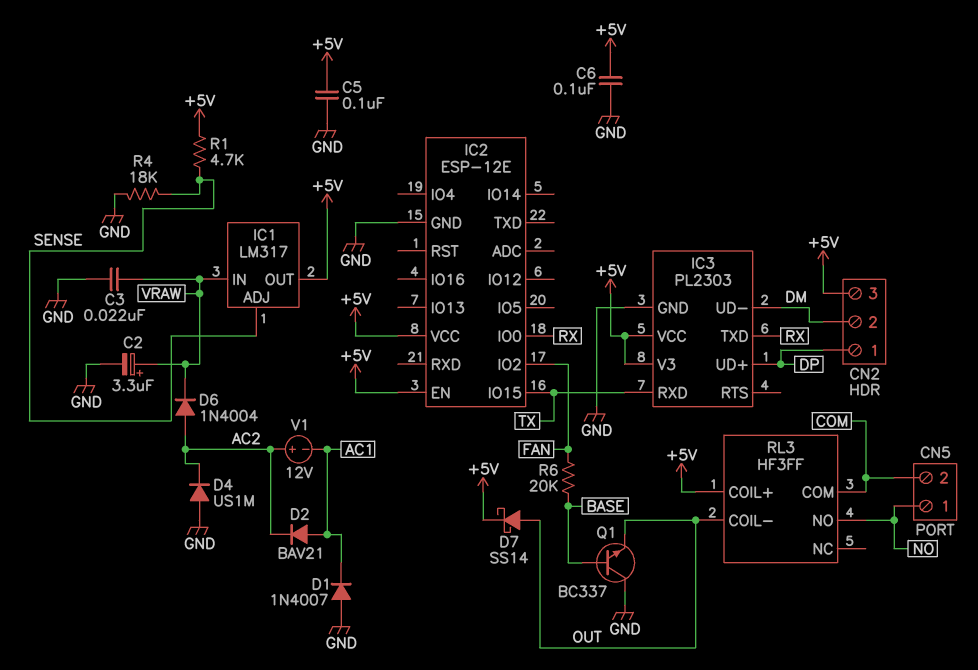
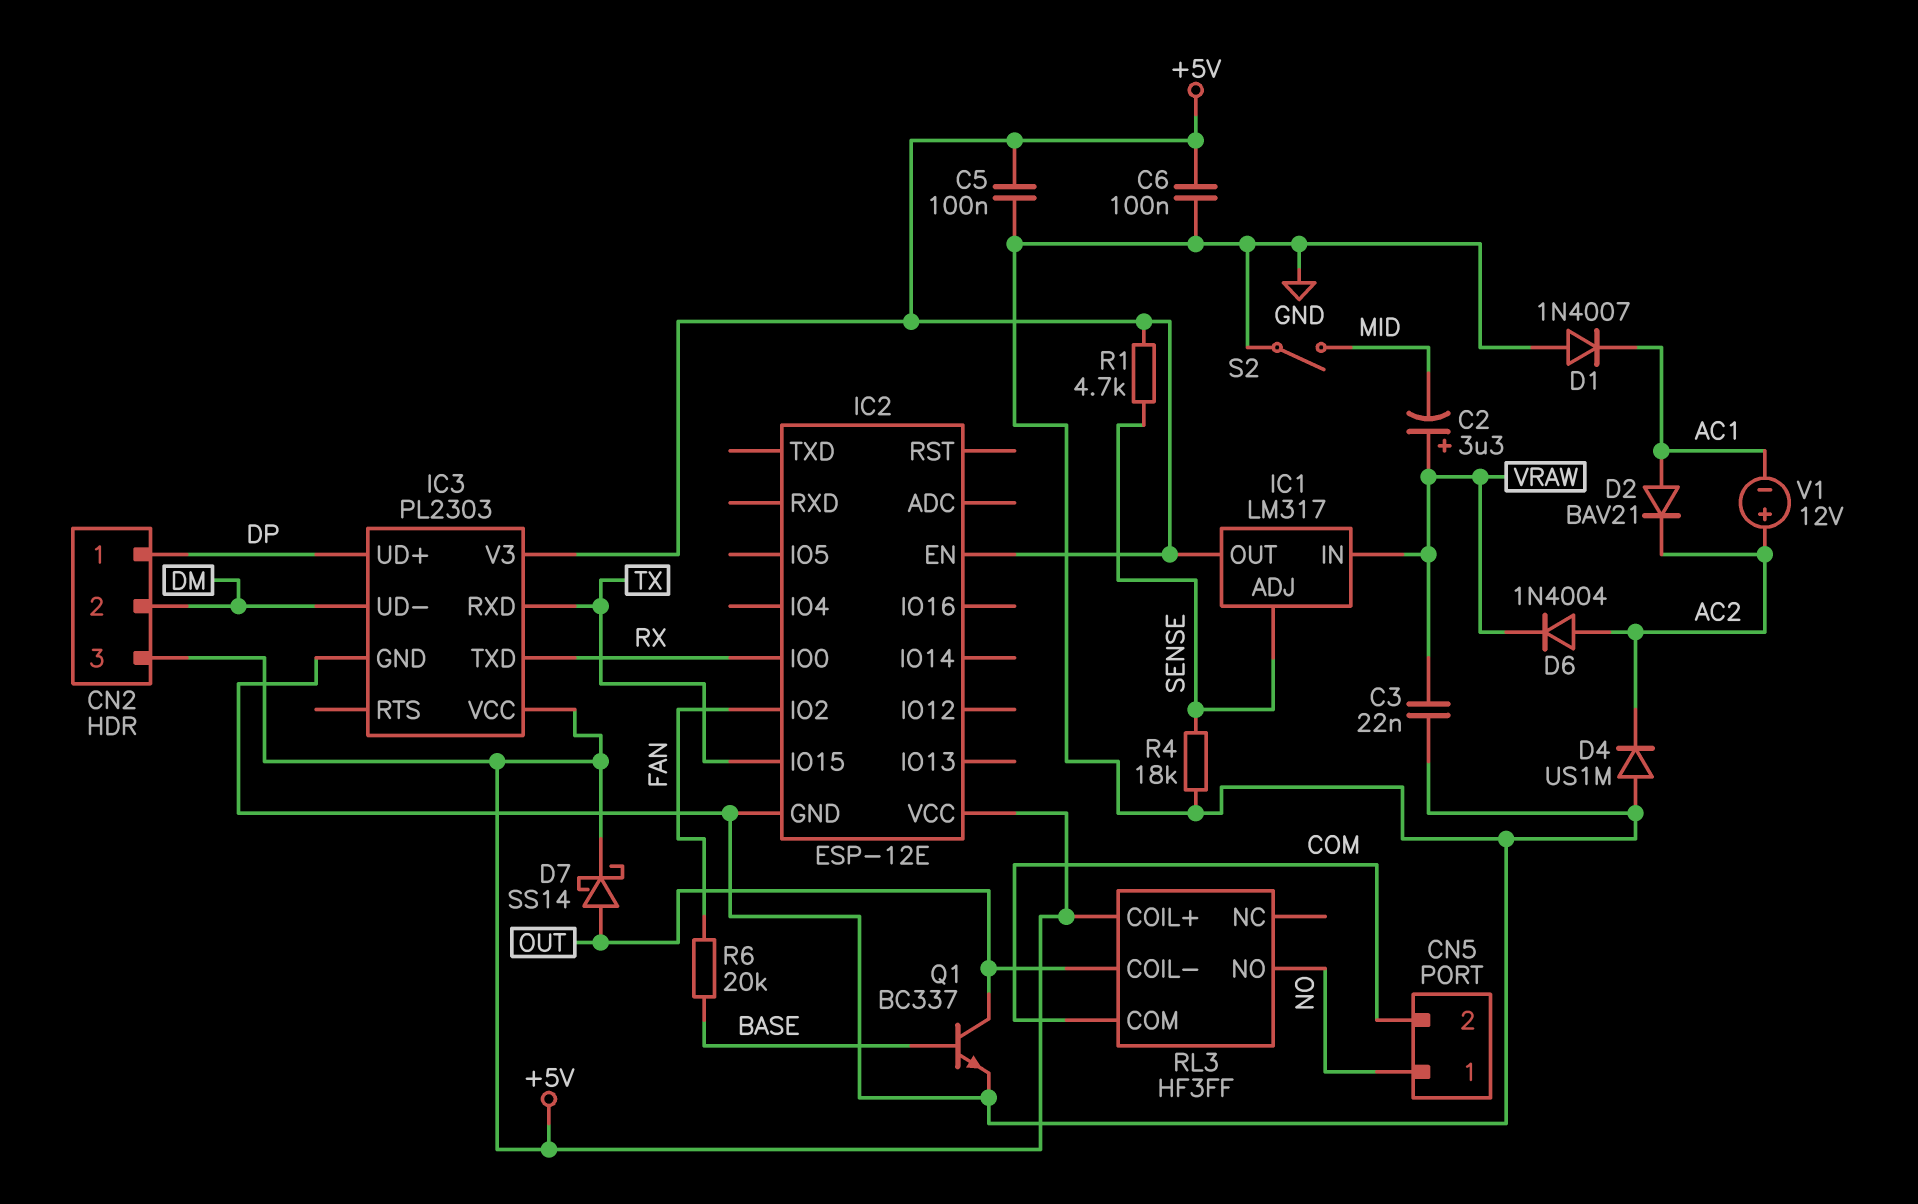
C2: 3.3uF (plus VRAW, minus GND) -> 3.3uF (plus VRAW, minus MID)
Q1: NPN BC337 (B BASE, C GND, E OUT) -> NPN BC337 (B BASE, C OUT, E GND)
S2: none -> switch (GND, MID)

